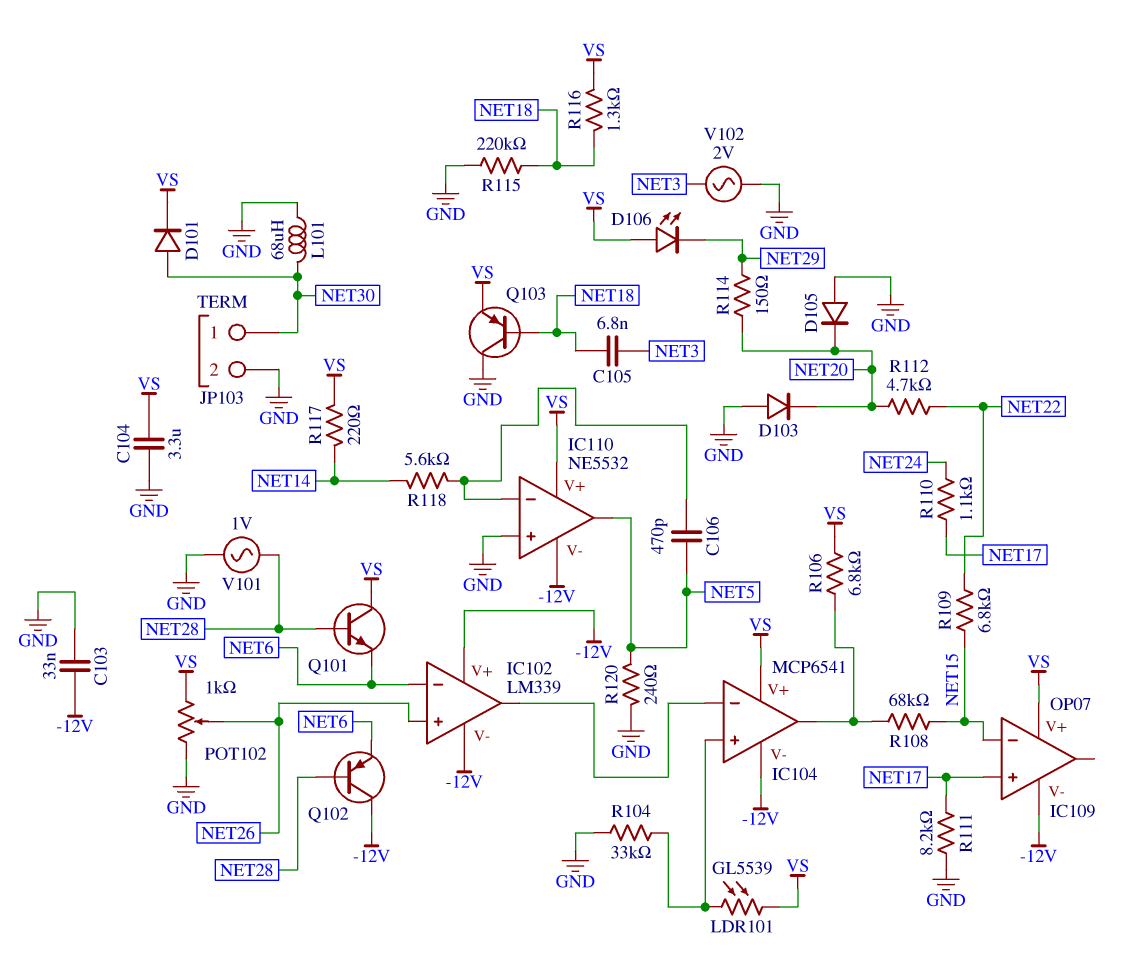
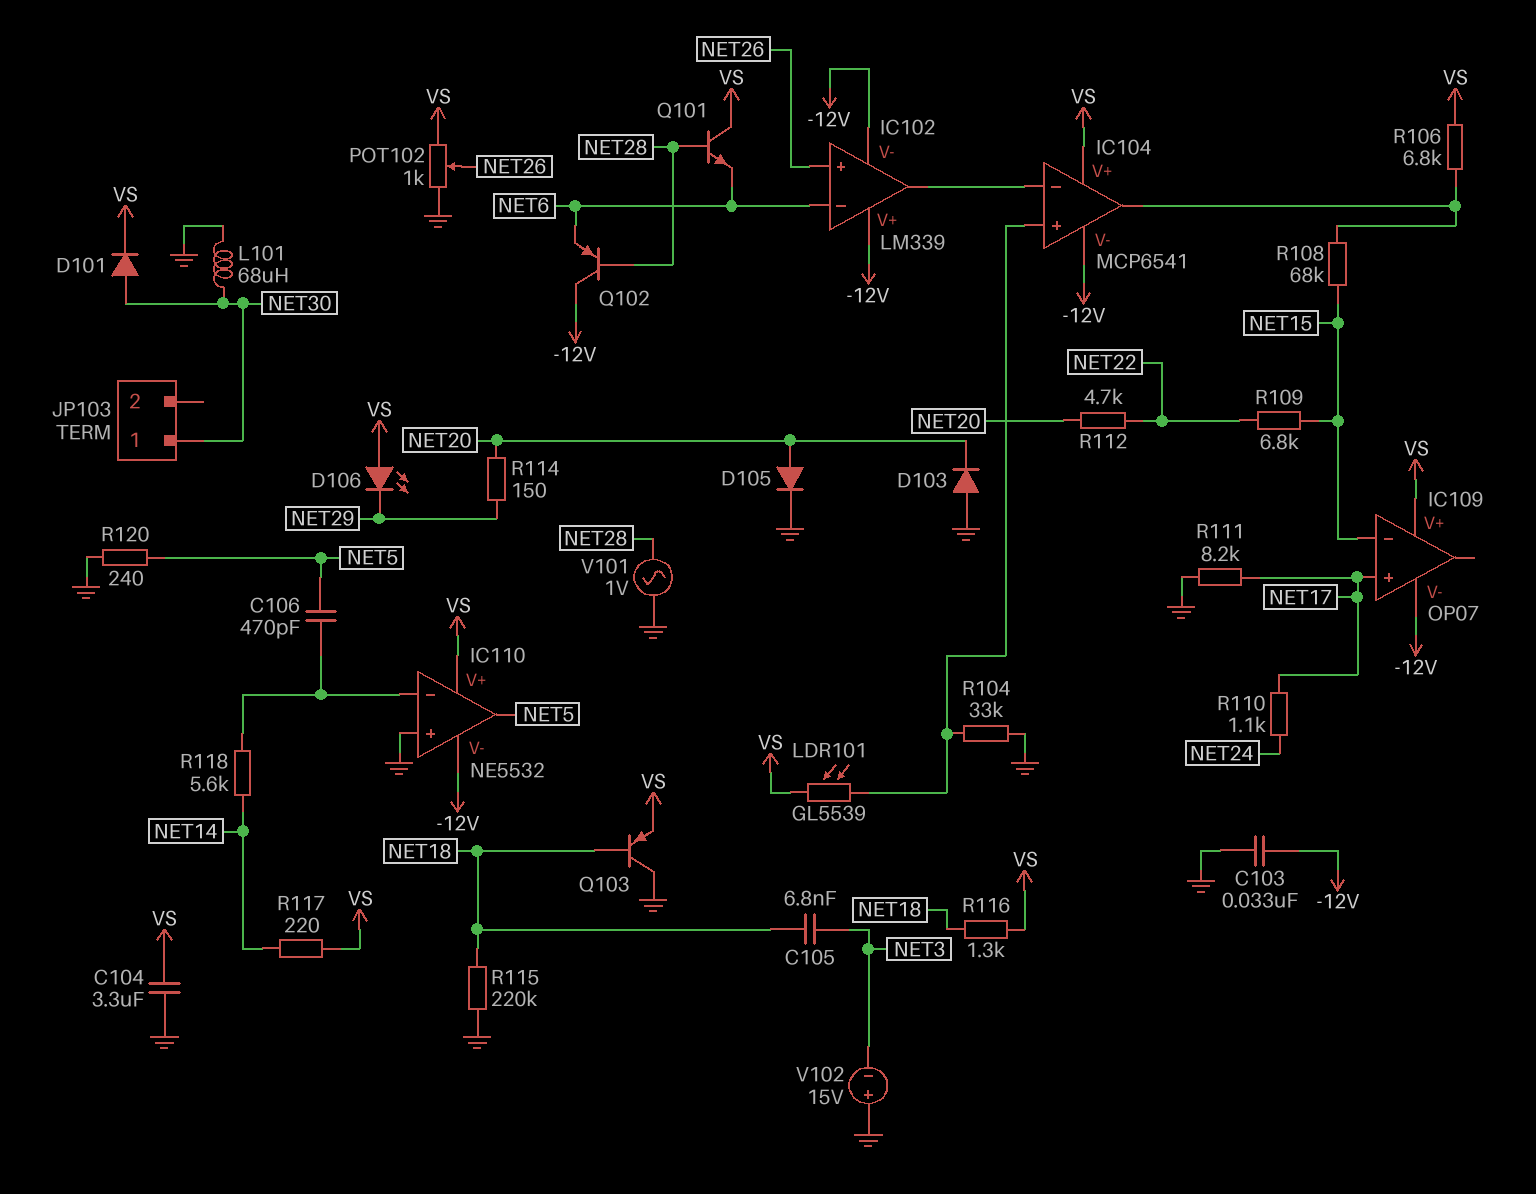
D105: diode (A GND, K NET20) -> diode (A NET20, K GND)
JP103 pin 2: GND -> none
V102: AC 2V (GND, NET3) -> 15V (plus GND, minus NET3)

